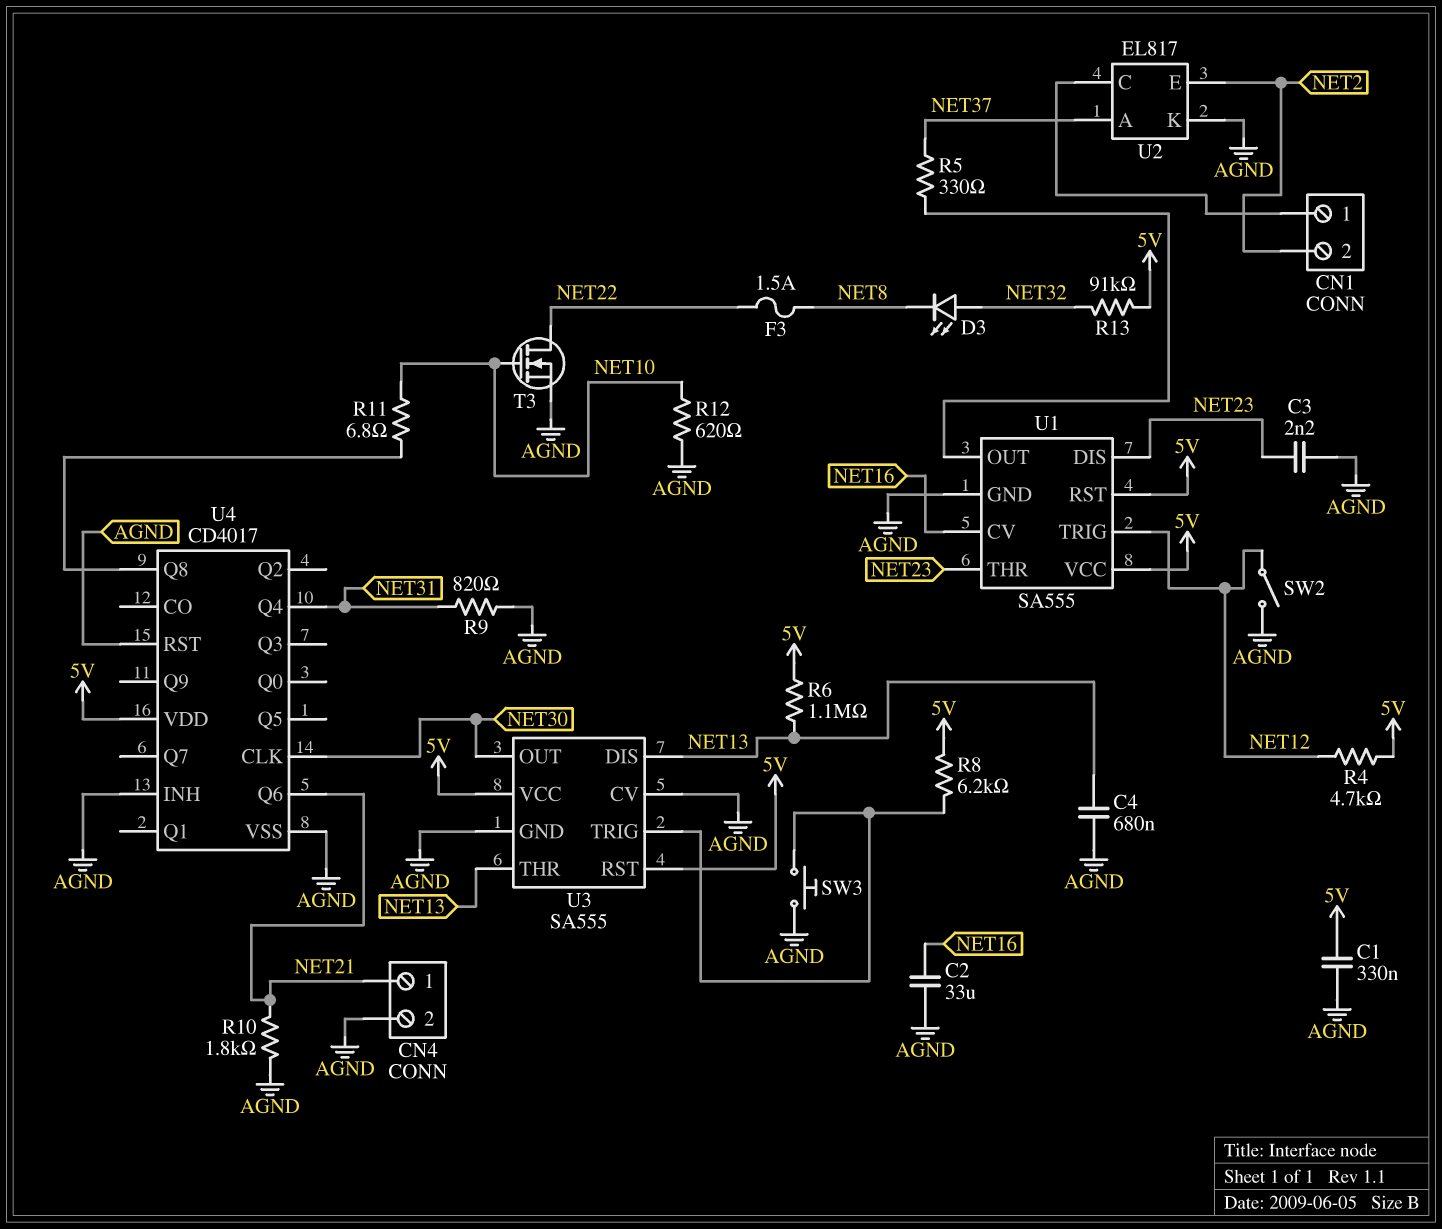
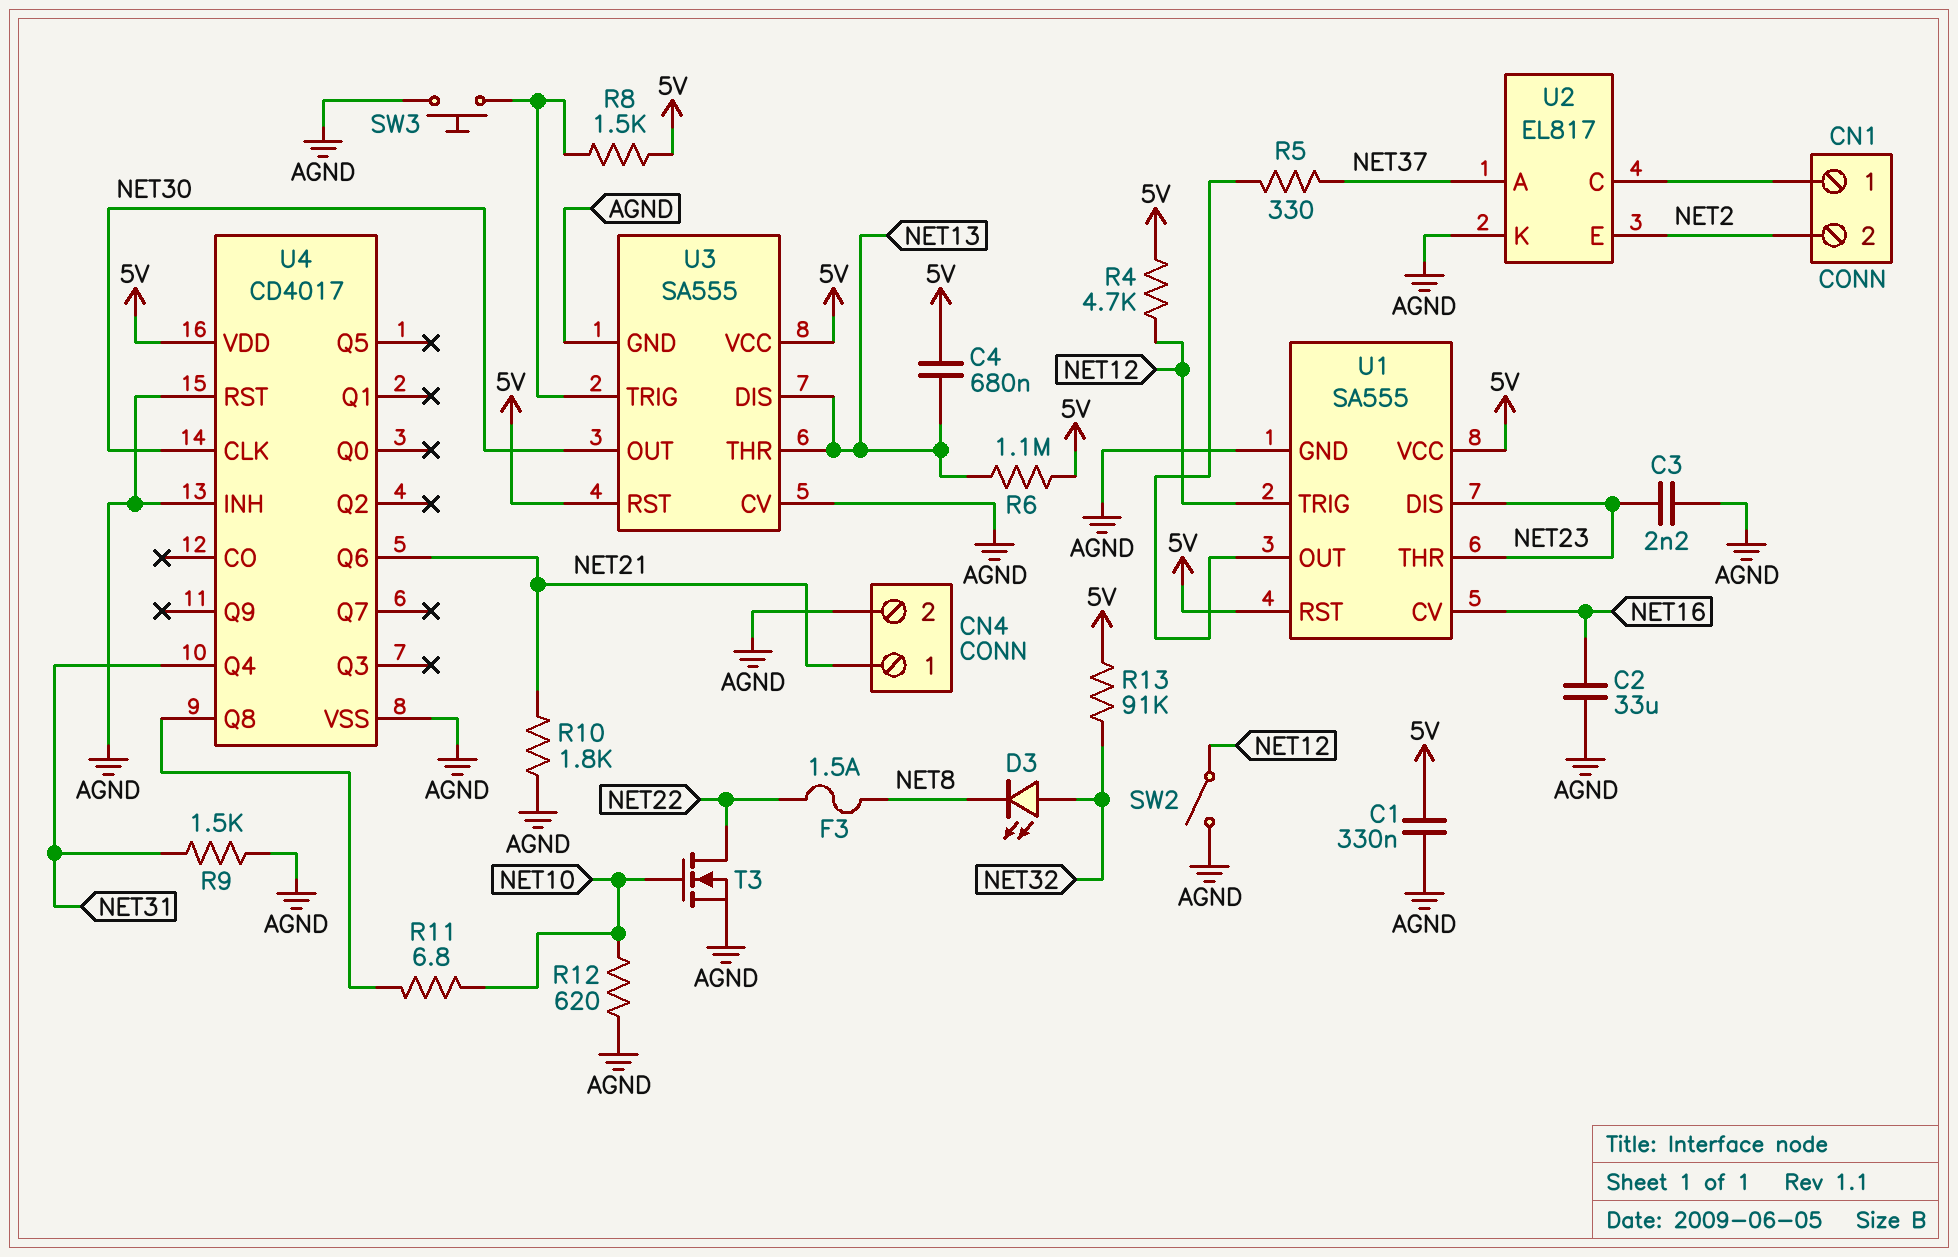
C4: 680nF (AGND, NET13) -> 680nF (5V, NET13)
R8: 6.2k (5V, U3/TRIG) -> 1.5k (5V, U3/TRIG)
R9: 820 (AGND, NET31) -> 1.5k (AGND, NET31)

